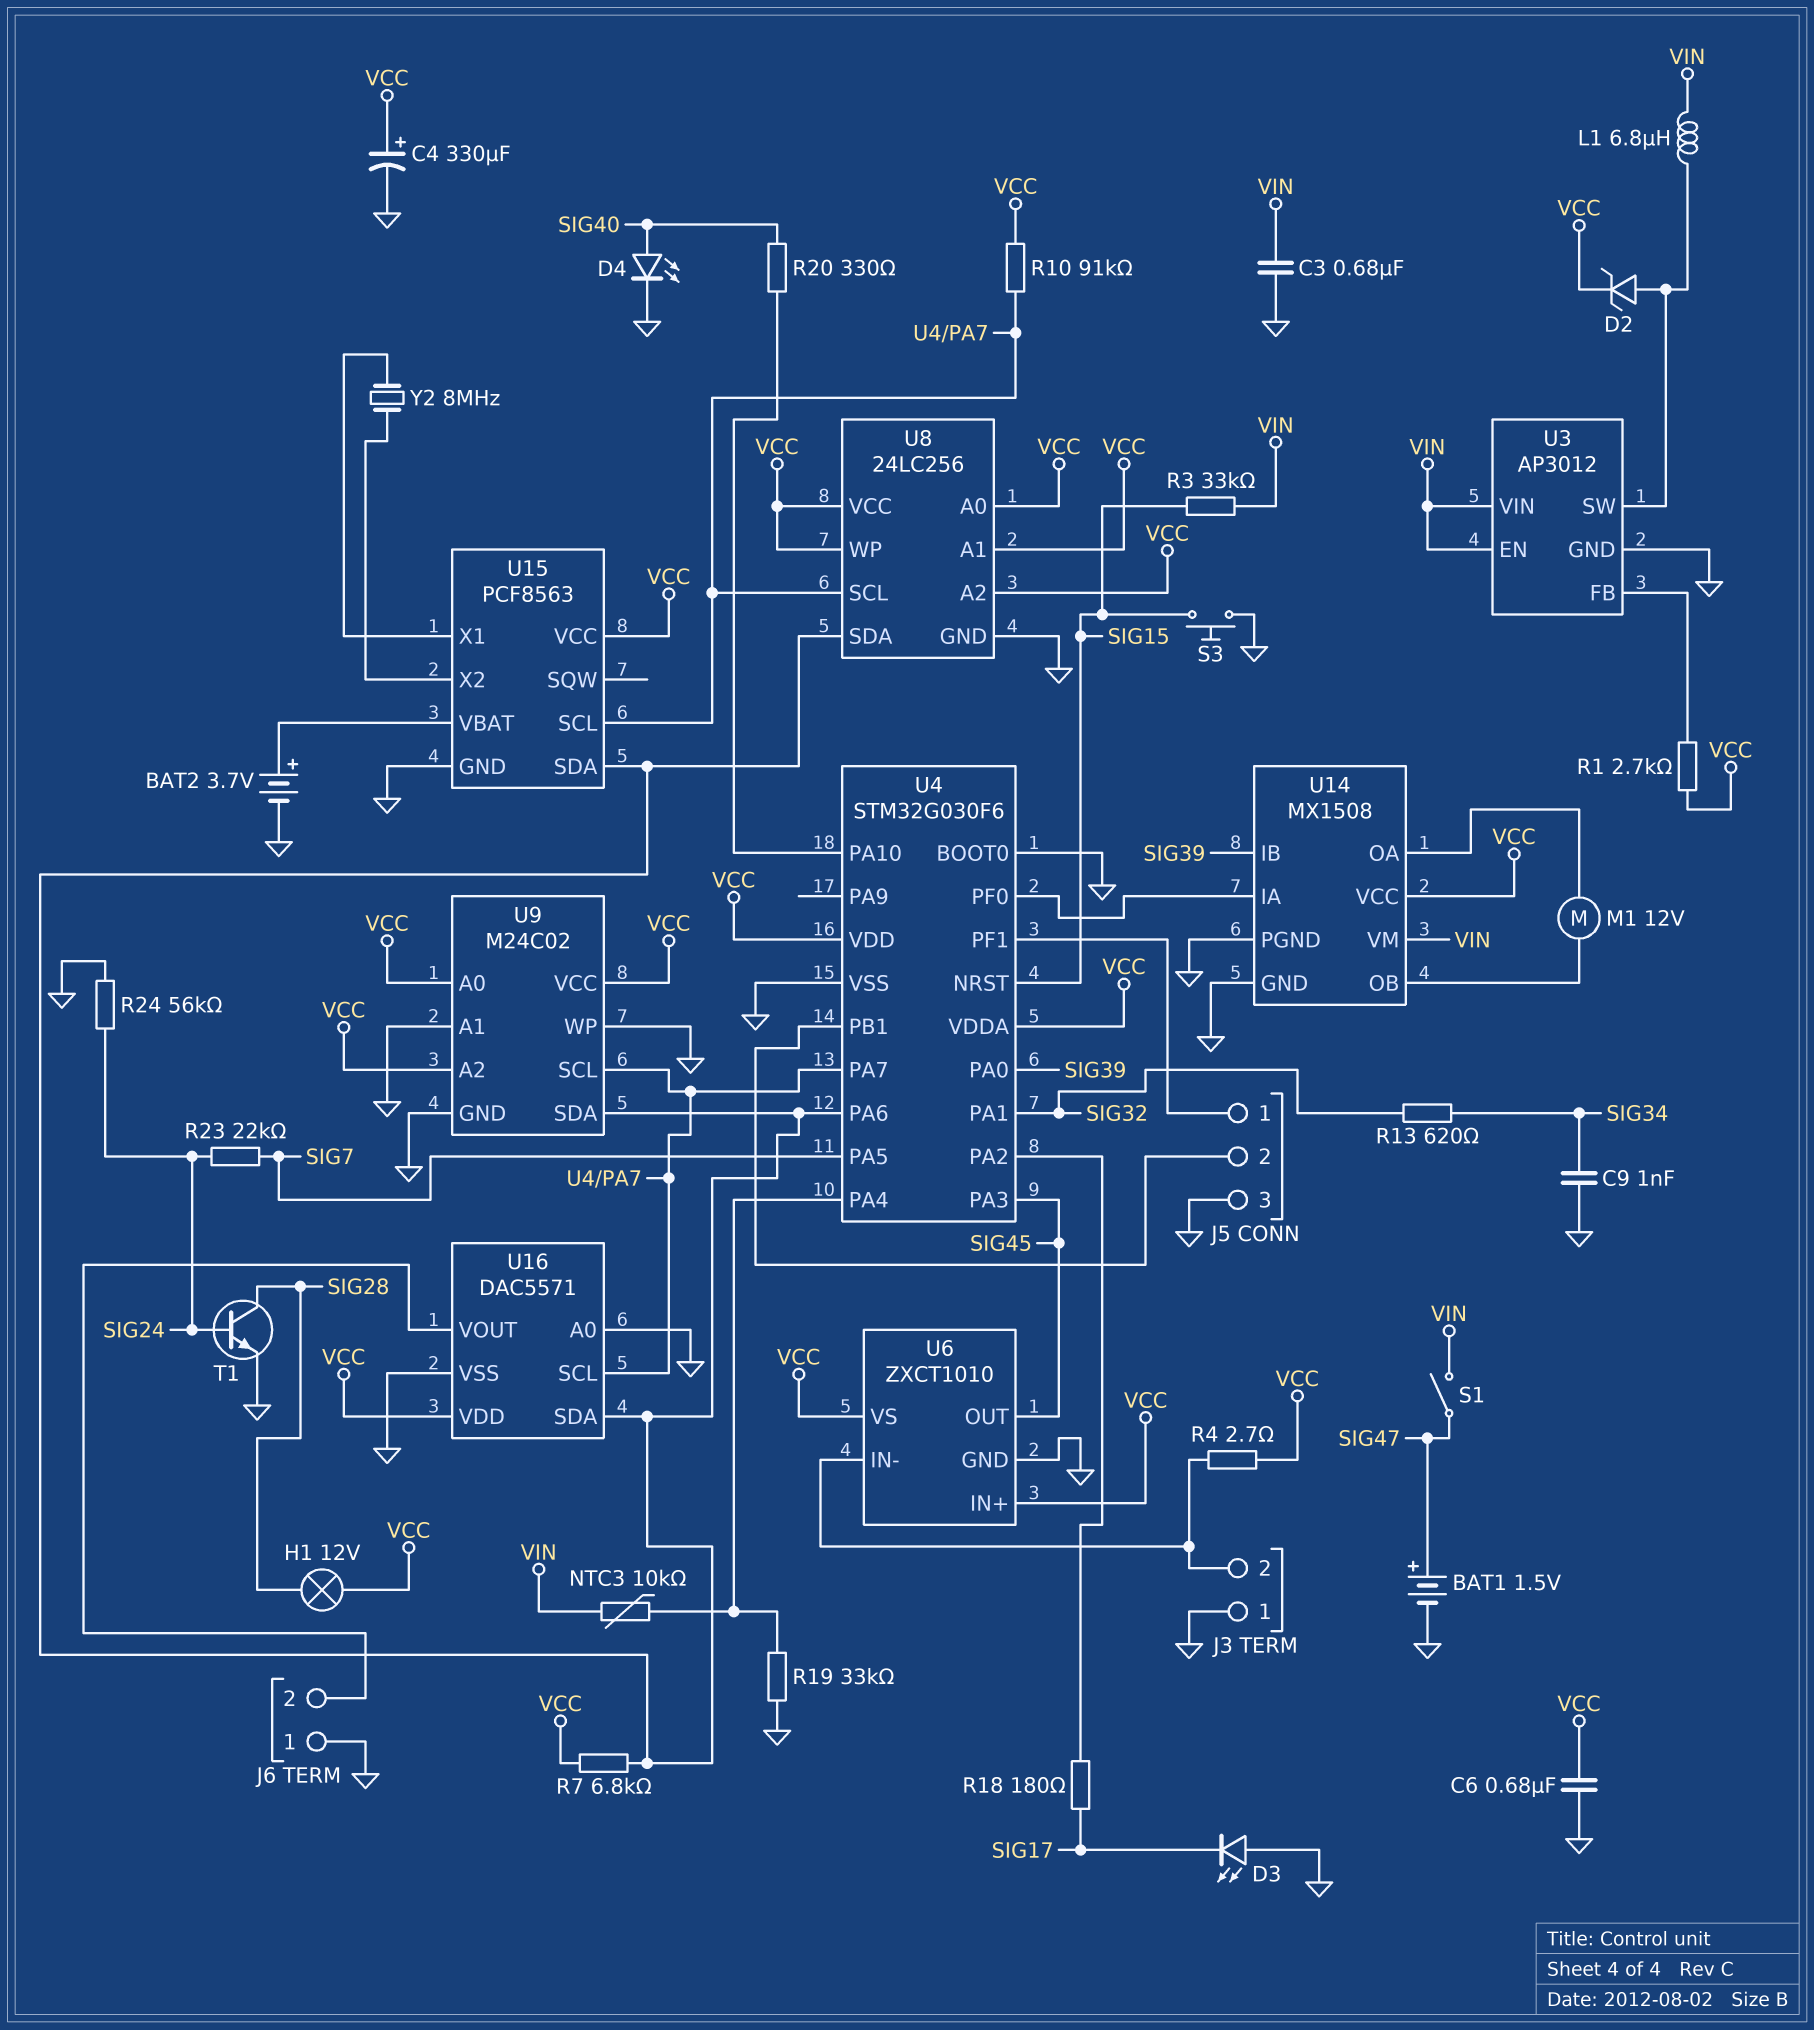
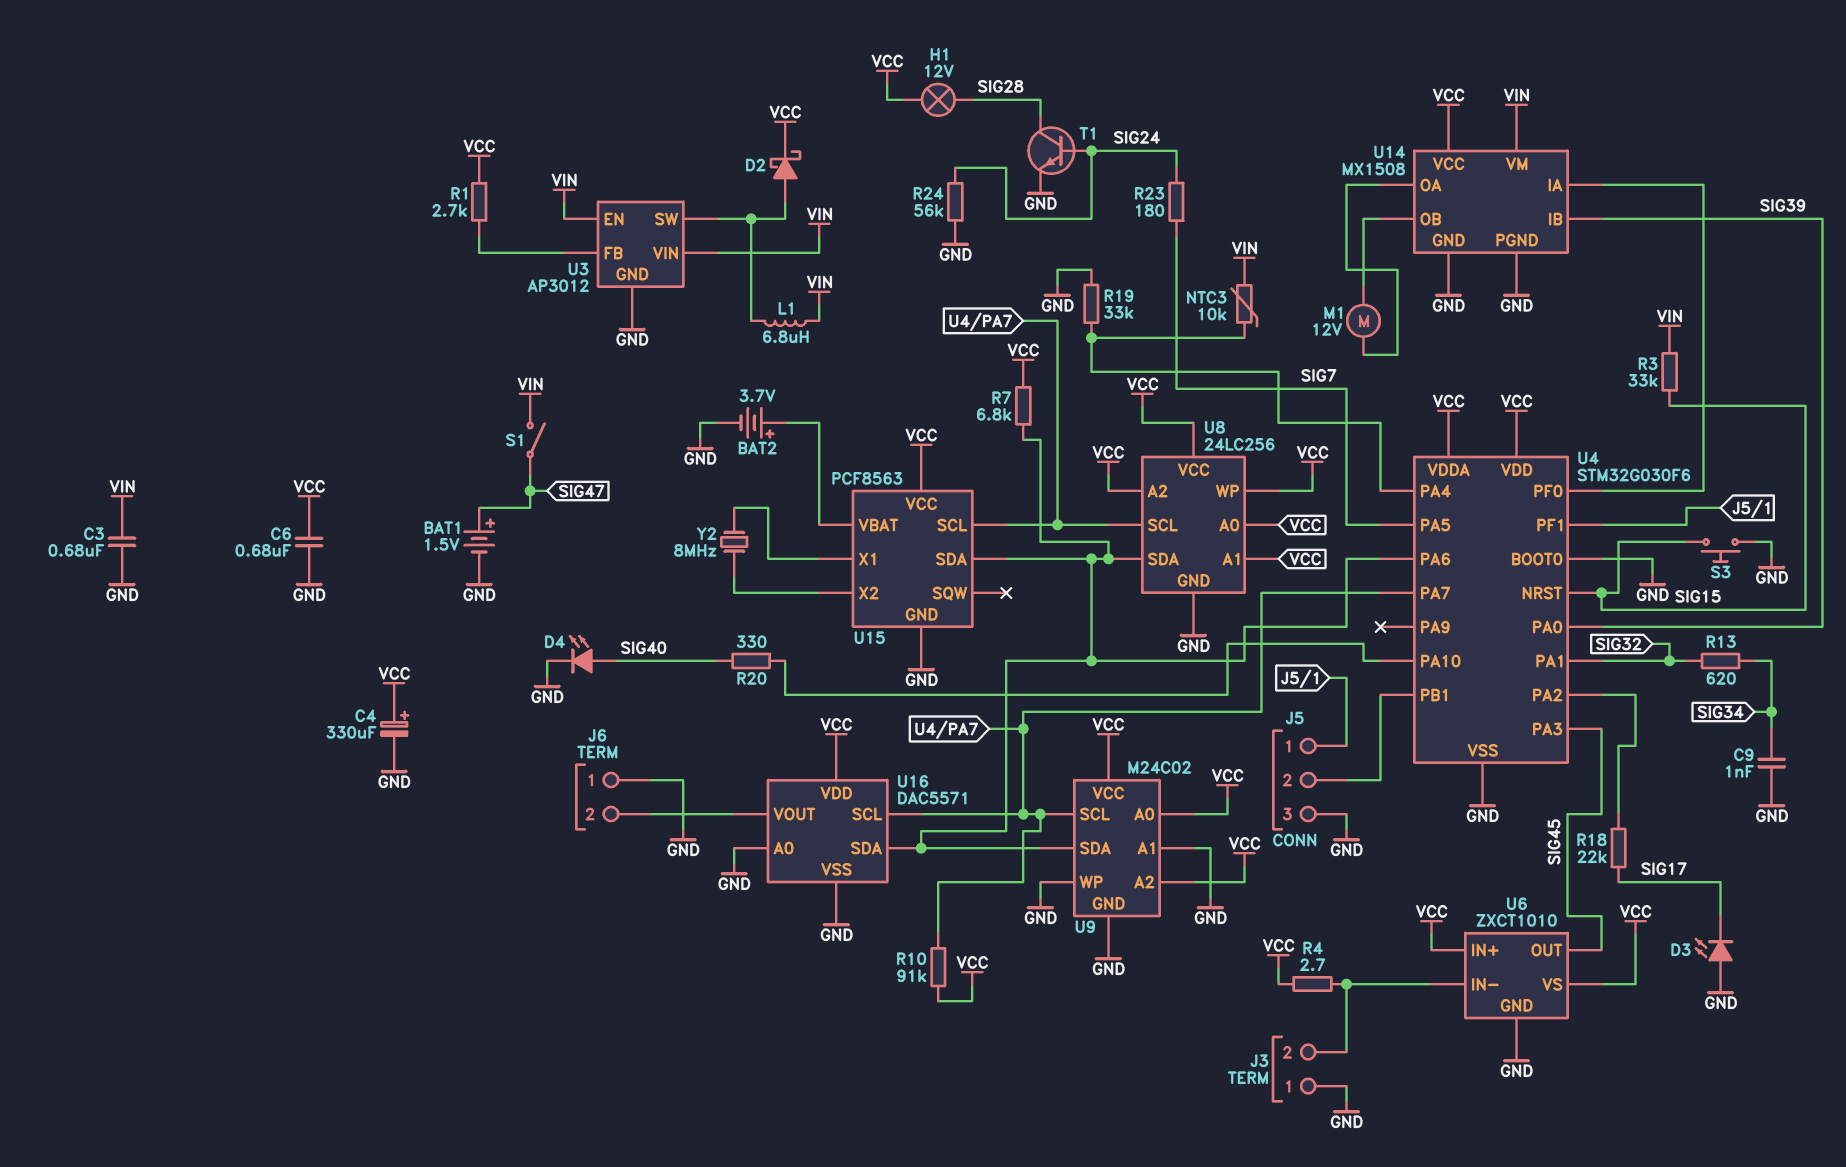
D2: zener (A U3/SW, K VCC) -> schottky (A U3/SW, K VCC)
R18: 180 (SIG17, U4/PA2) -> 22k (SIG17, U4/PA2)
R23: 22k (SIG7, SIG24) -> 180 (SIG7, SIG24)

